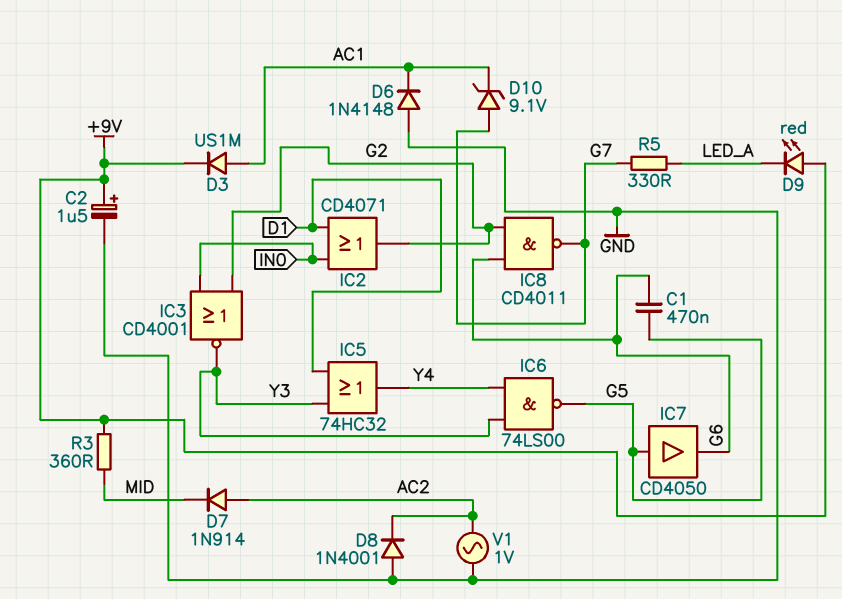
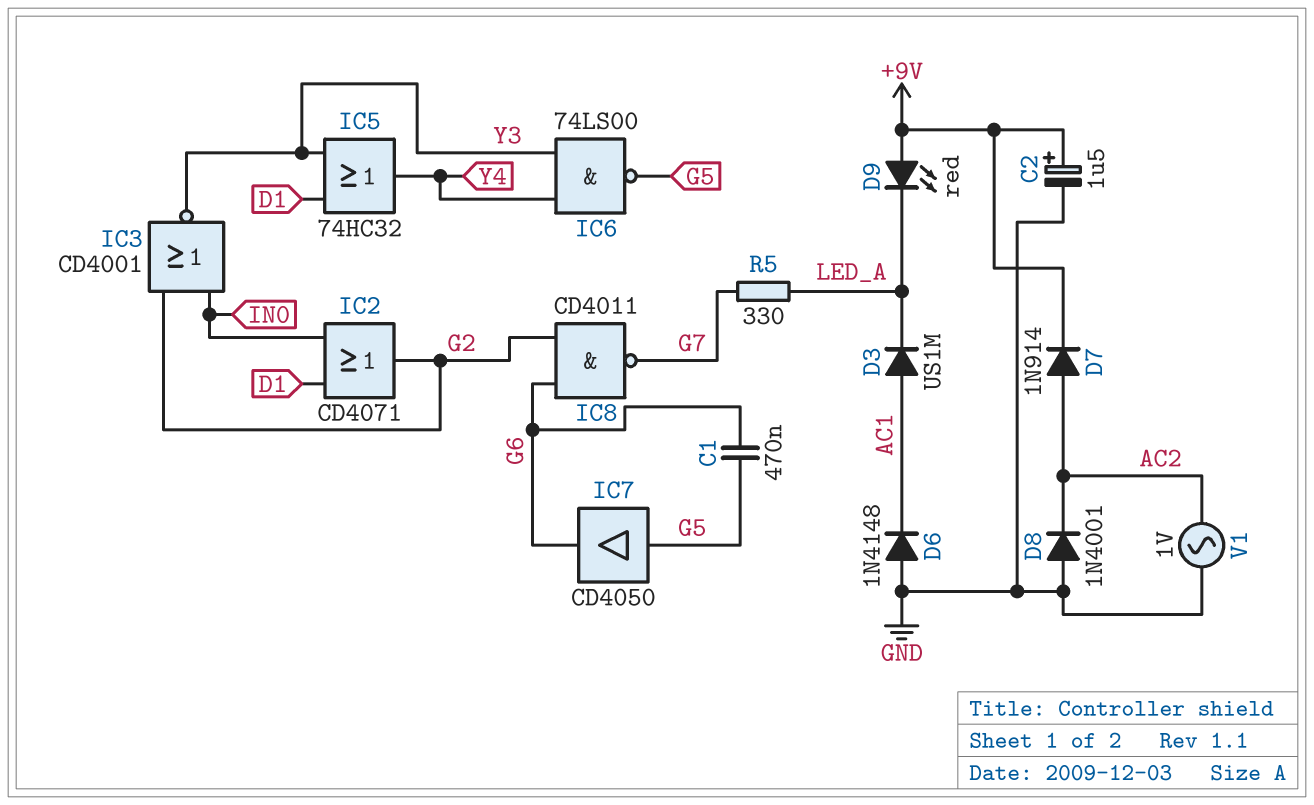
D3: diode US1M (A AC1, K +9V) -> diode US1M (A AC1, K LED_A)
D7: diode 1N914 (A AC2, K MID) -> diode 1N914 (A AC2, K +9V)
D10: zener 9.1V (A G7, K AC1) -> none
R3: 360 (+9V, MID) -> none

